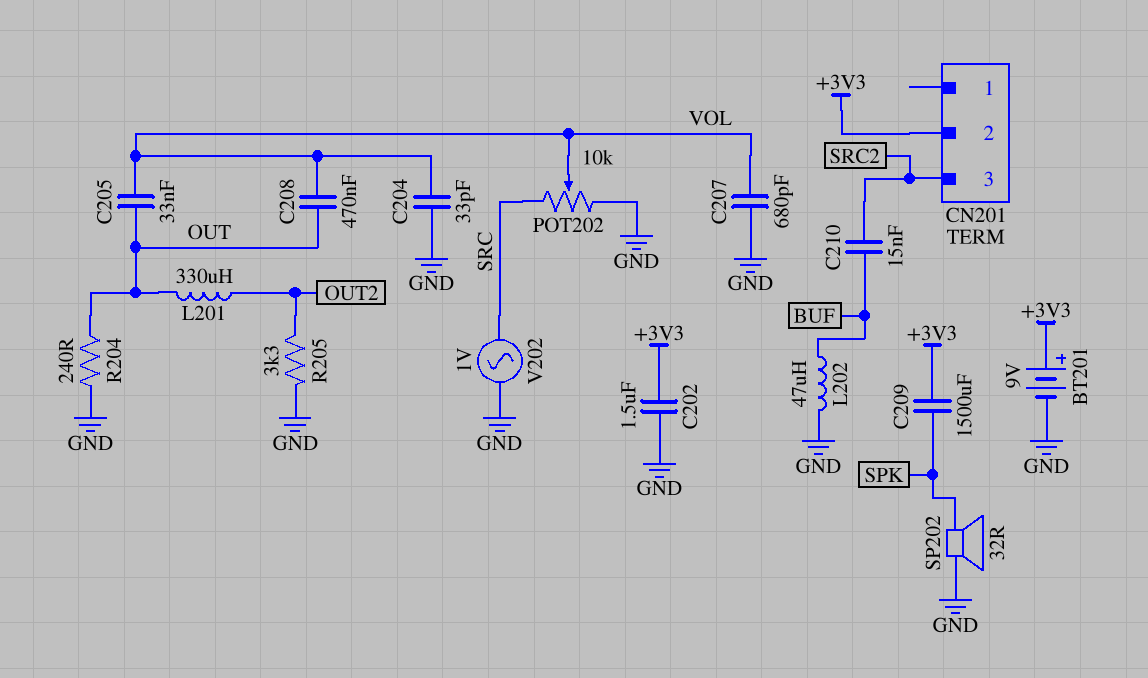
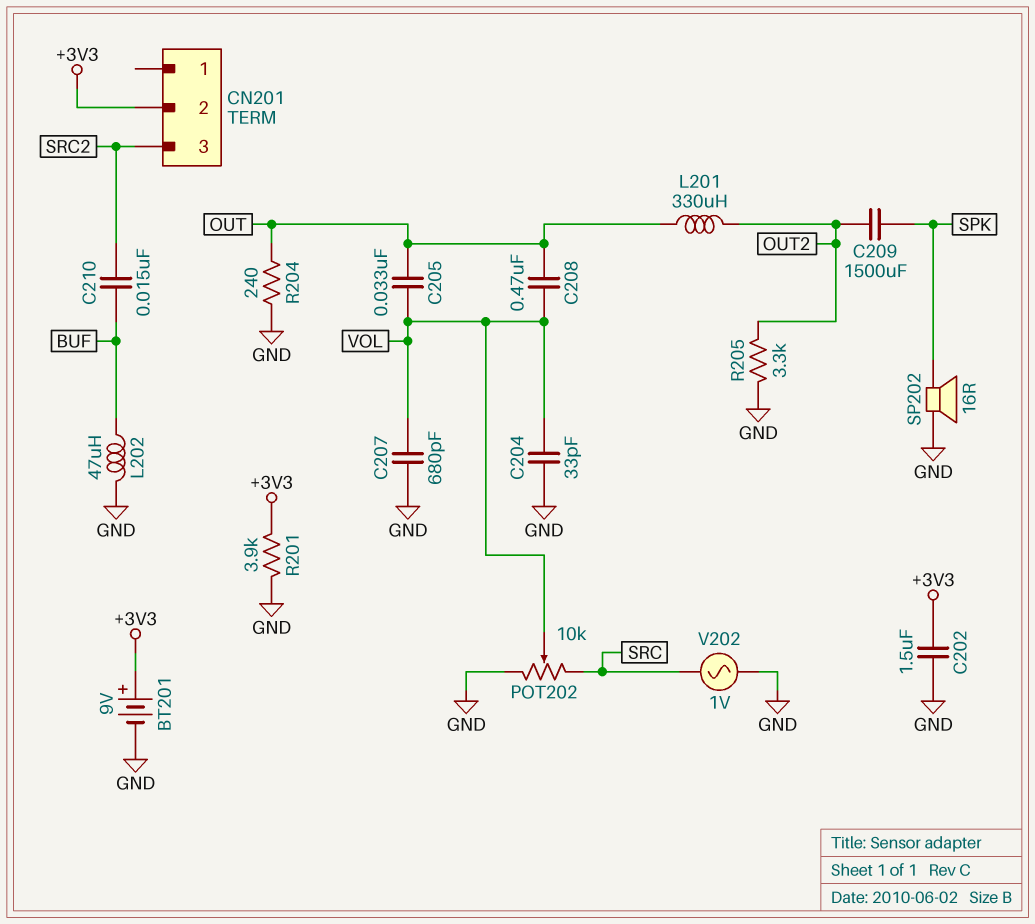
C209: 1500uF (+3V3, SPK) -> 1500uF (OUT2, SPK)
R201: none -> 3.9k (+3V3, GND)
SP202: speaker 32R (GND, SPK) -> speaker 16R (GND, SPK)

